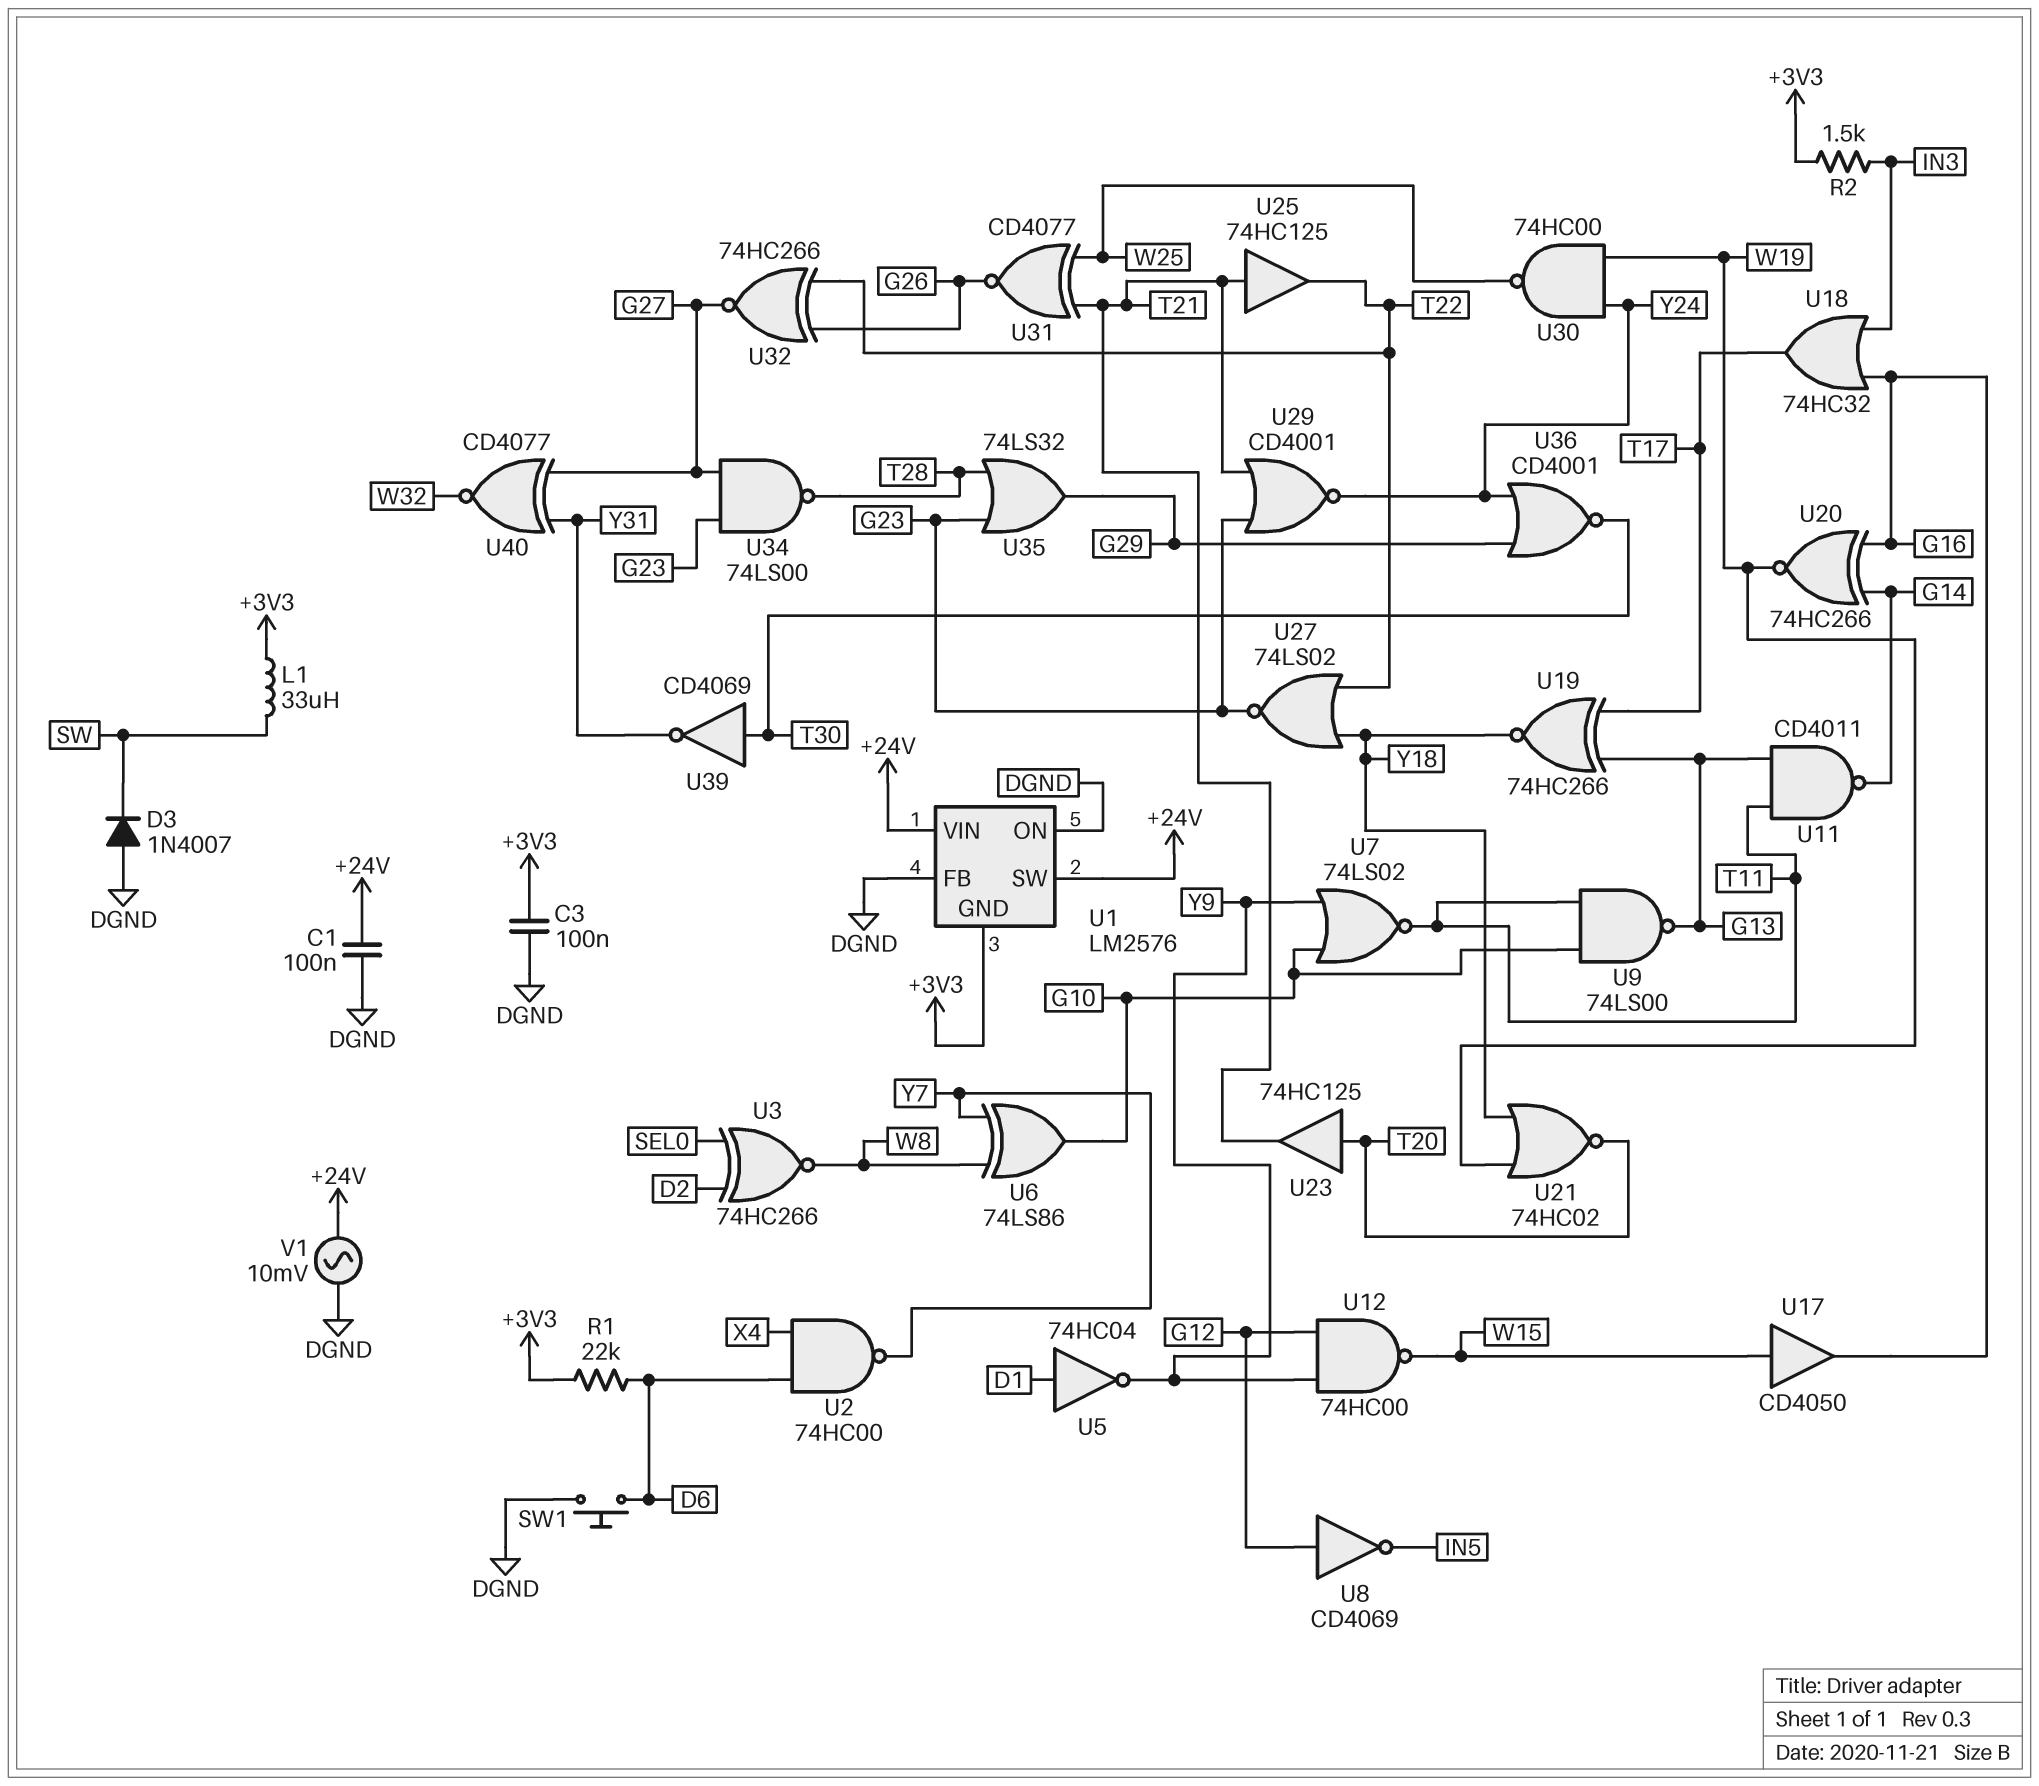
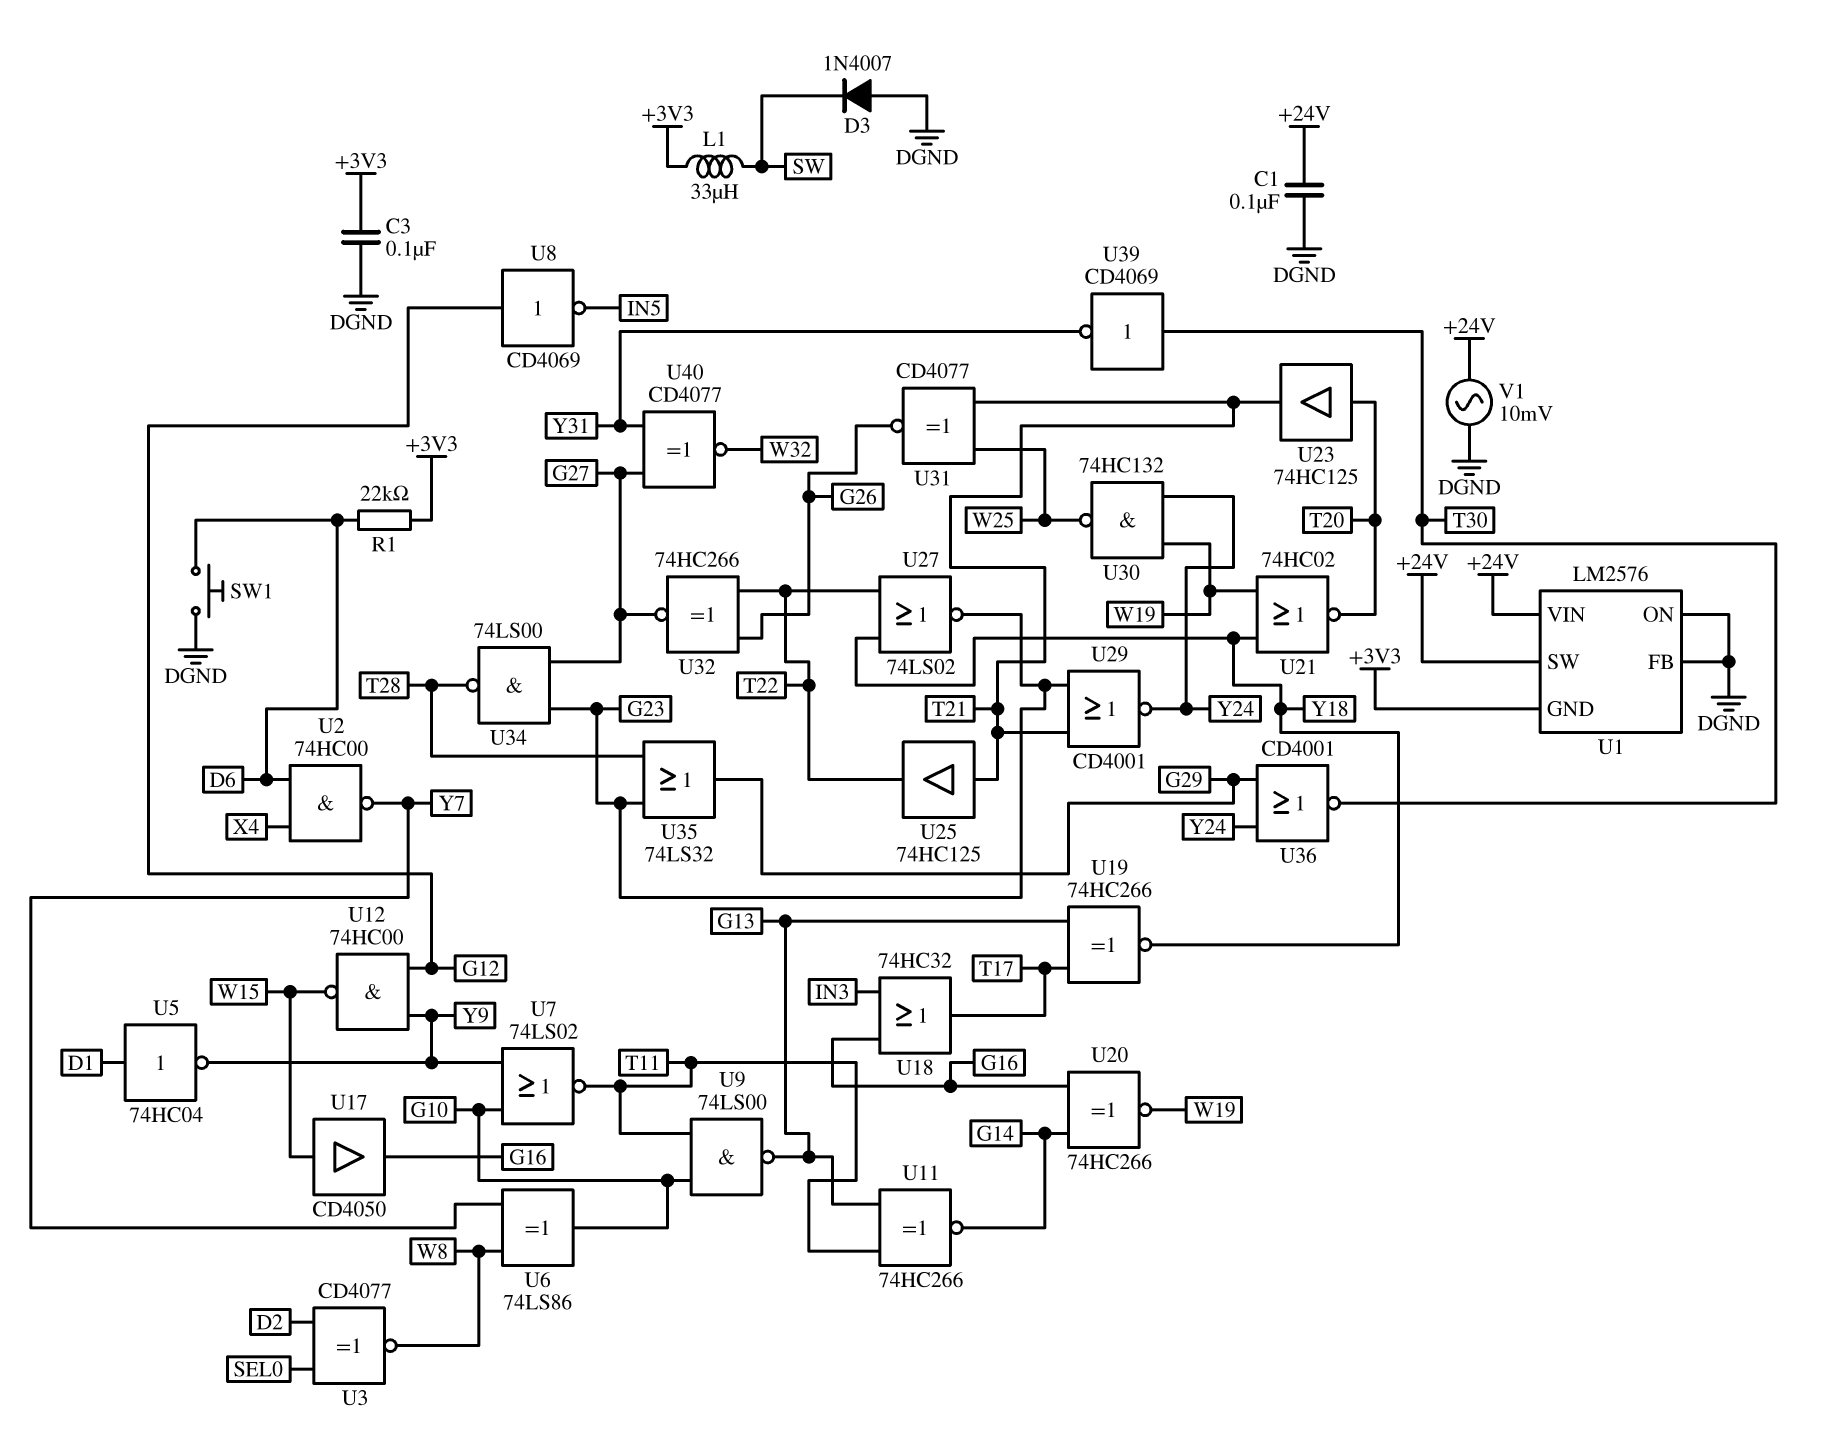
R2: 1.5k (+3V3, IN3) -> none
U3: XNOR 74HC266 (in D2, in SEL0, out W8) -> XNOR CD4077 (in D2, in SEL0, out W8)
U11: NAND CD4011 (in G13, in T11, out G14) -> XNOR 74HC266 (in G13, in T11, out G14)
U30: NAND 74HC00 (in W19, in Y24, out W25) -> NAND 74HC132 (in W19, in Y24, out W25)

